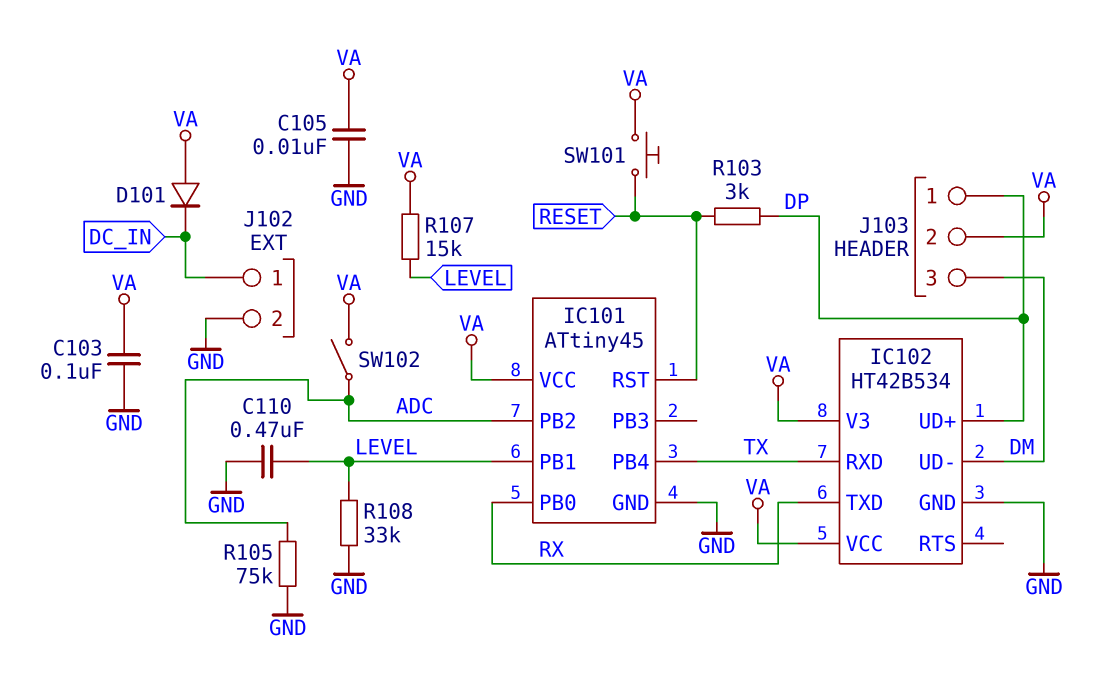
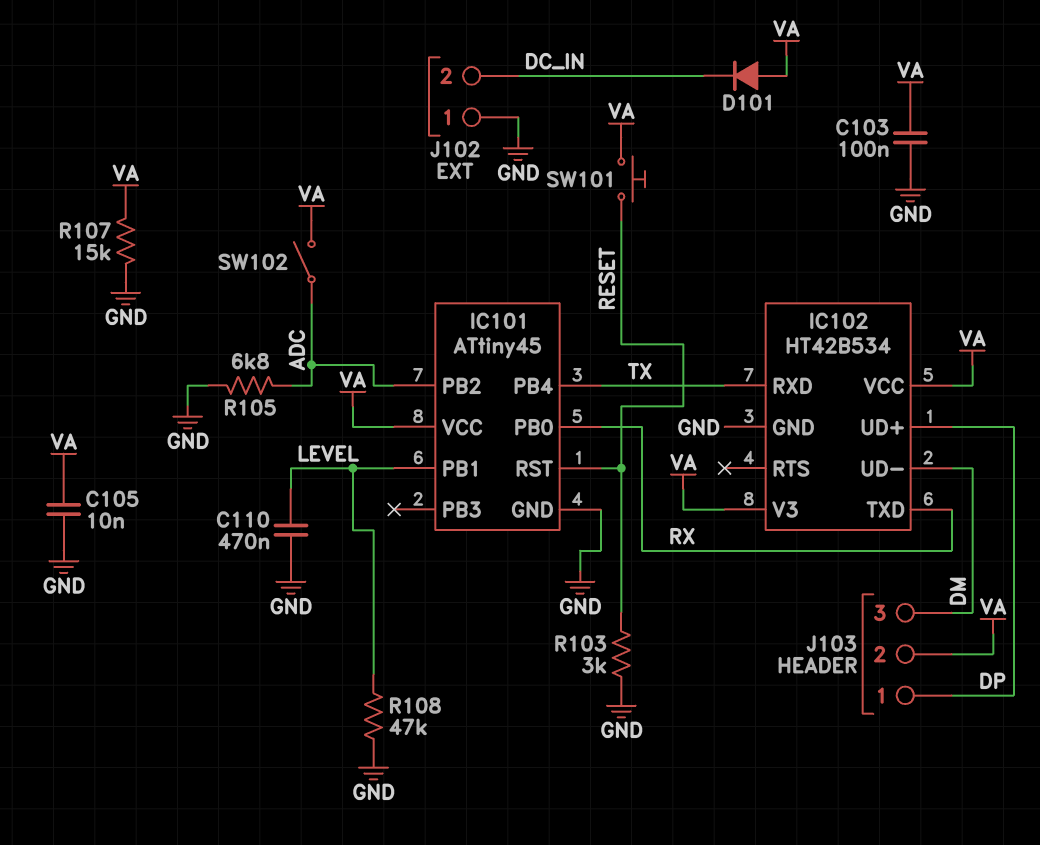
J102 pin 1: DC_IN -> GND
J102 pin 2: GND -> DC_IN
R103: 3k (DP, RESET) -> 3k (GND, RESET)
R105: 75k (ADC, GND) -> 6.8k (ADC, GND)
R107: 15k (LEVEL, VA) -> 15k (GND, VA)
R108: 33k (GND, LEVEL) -> 47k (GND, LEVEL)

